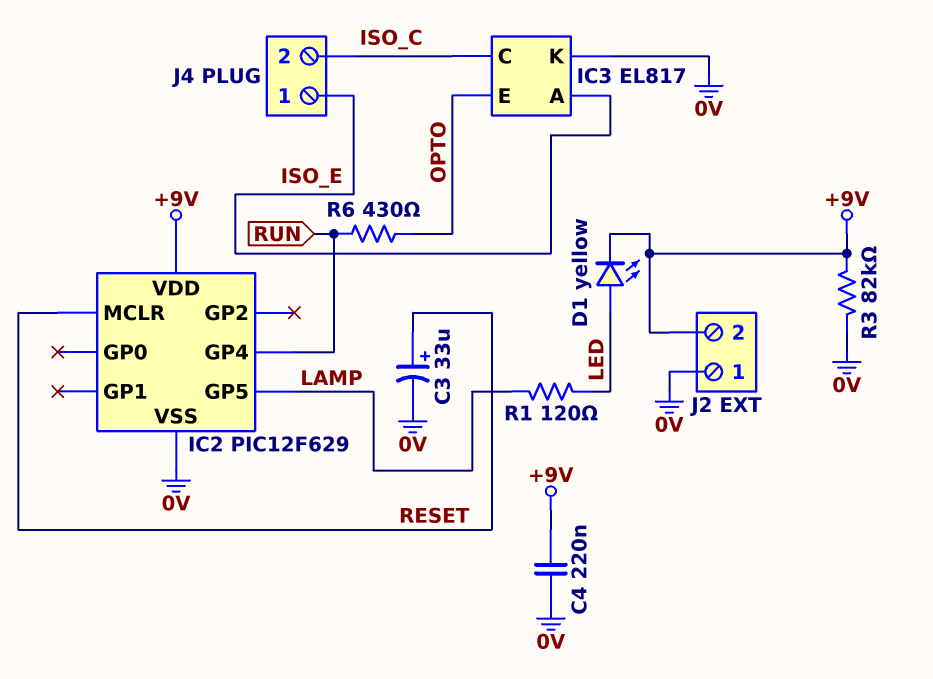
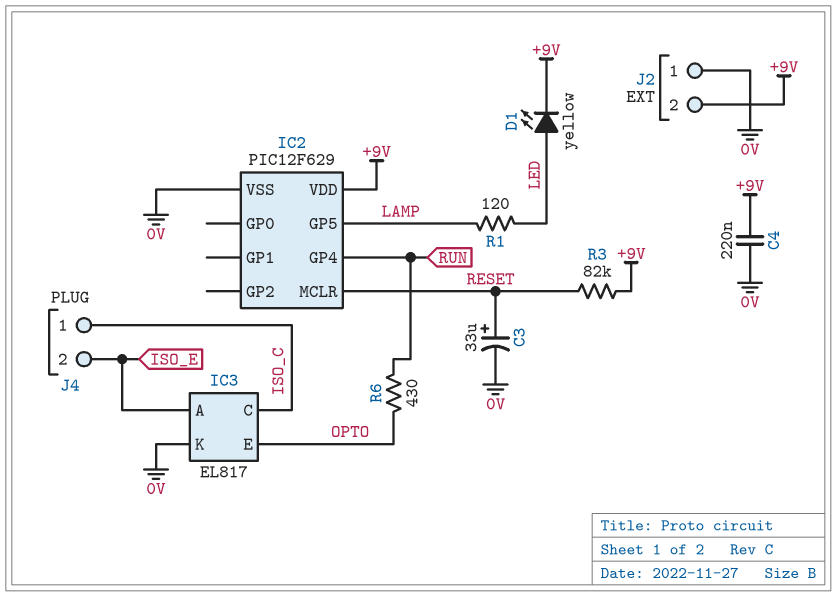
J4 pin 1: ISO_E -> ISO_C
J4 pin 2: ISO_C -> ISO_E
R3: 82k (+9V, 0V) -> 82k (+9V, RESET)

